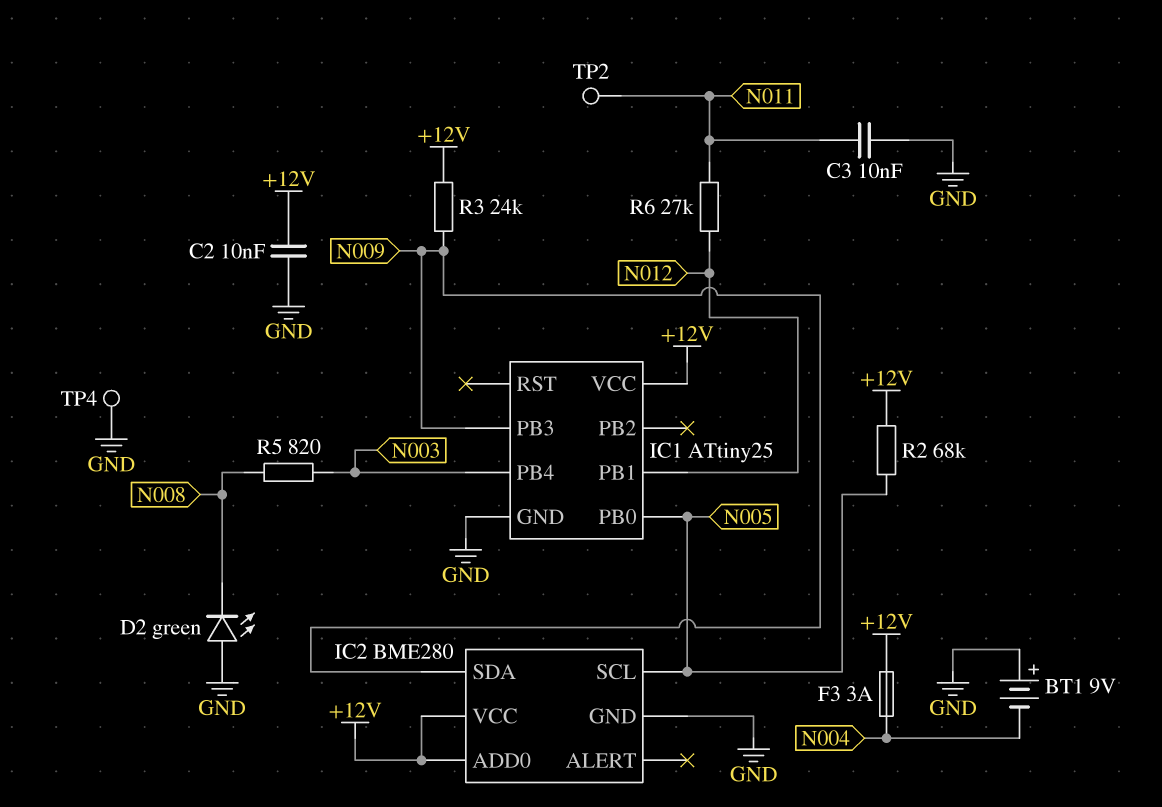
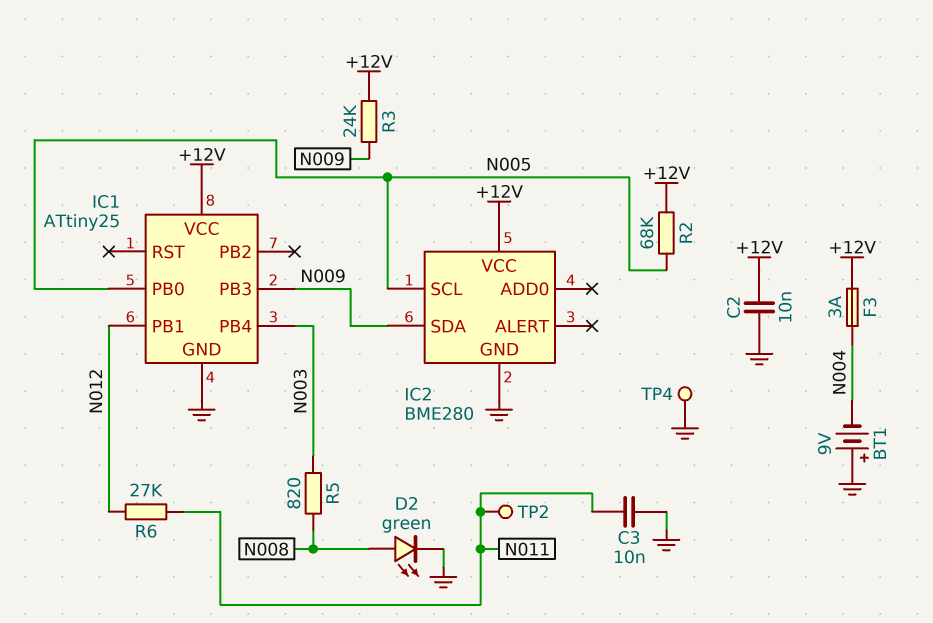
D2: LED green (A GND, K N008) -> LED green (A N008, K GND)
IC2 pin ADD0: +12V -> none

